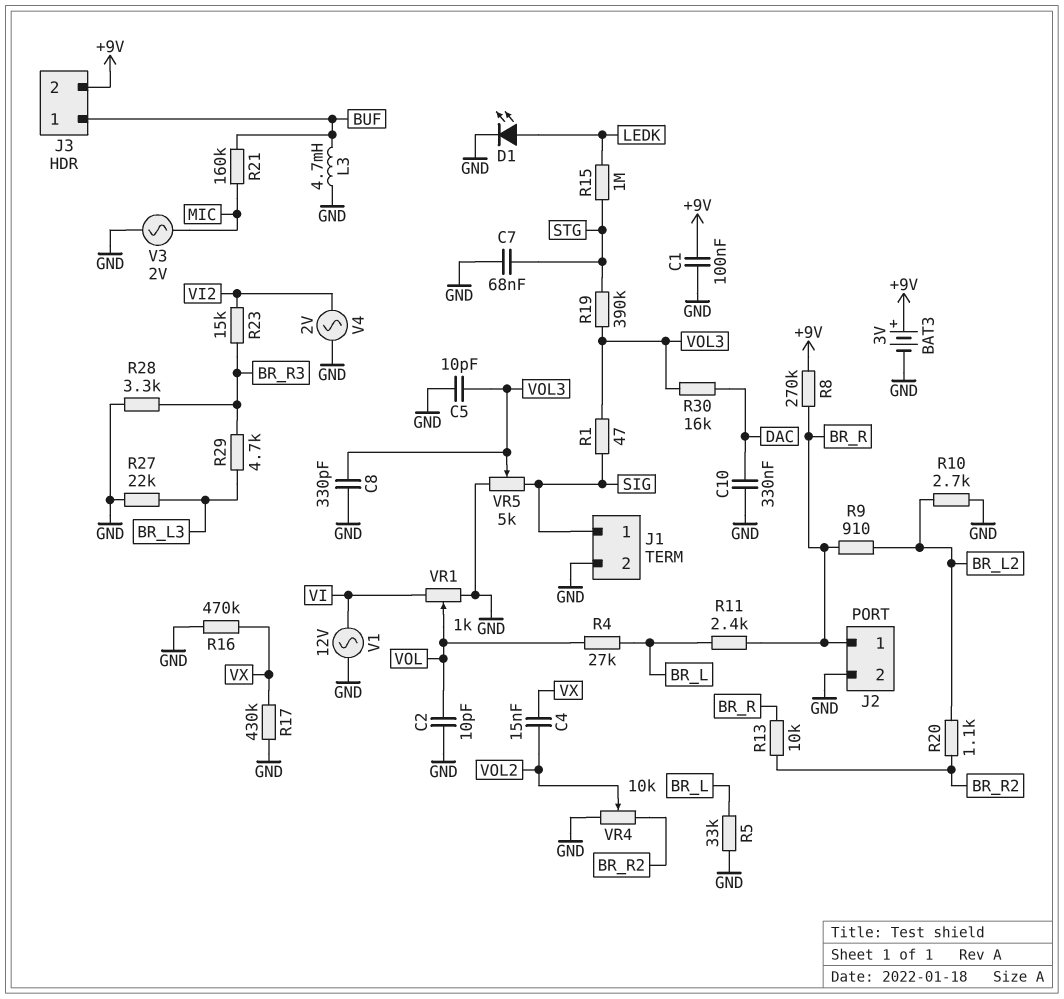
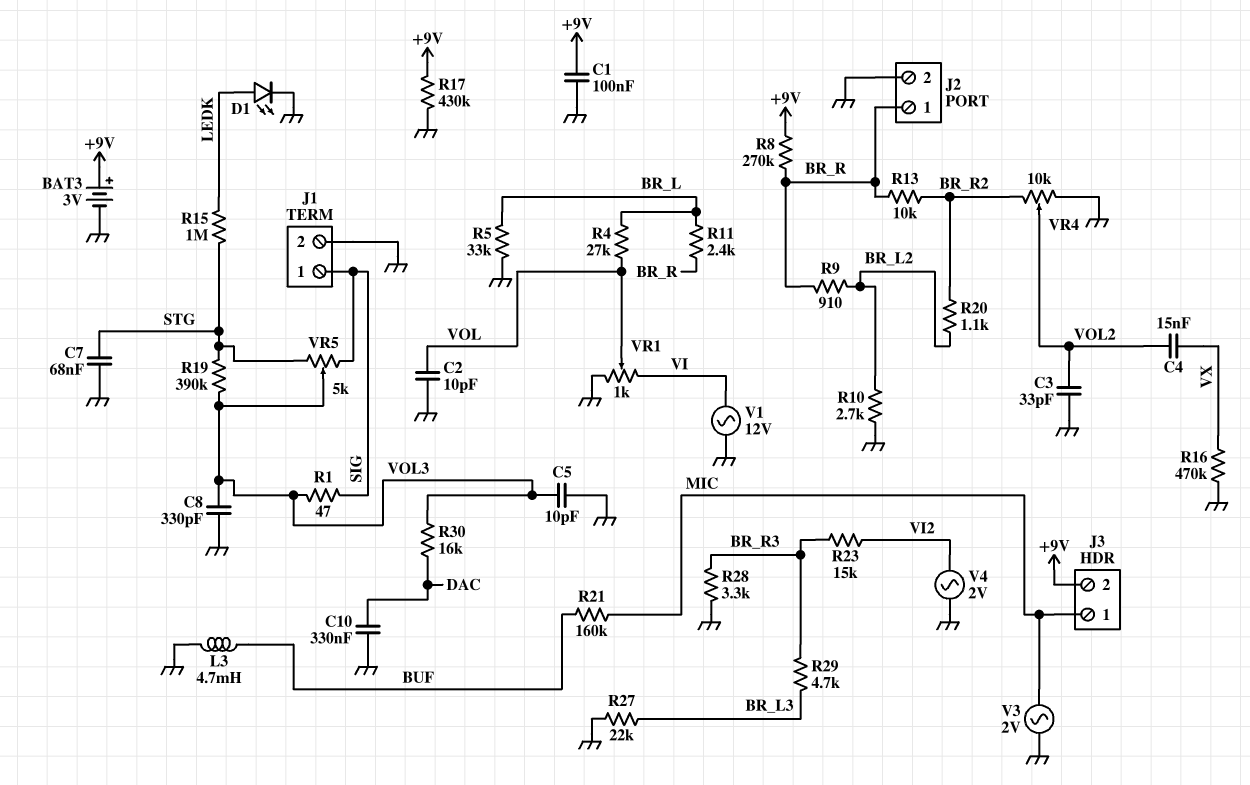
C3: none -> 33pF (GND, VOL2)
J3 pin 1: BUF -> MIC
R17: 430k (GND, VX) -> 430k (+9V, GND)
VR5: 5k (GND, SIG, wiper VOL3) -> 5k (SIG, STG, wiper VOL3)

